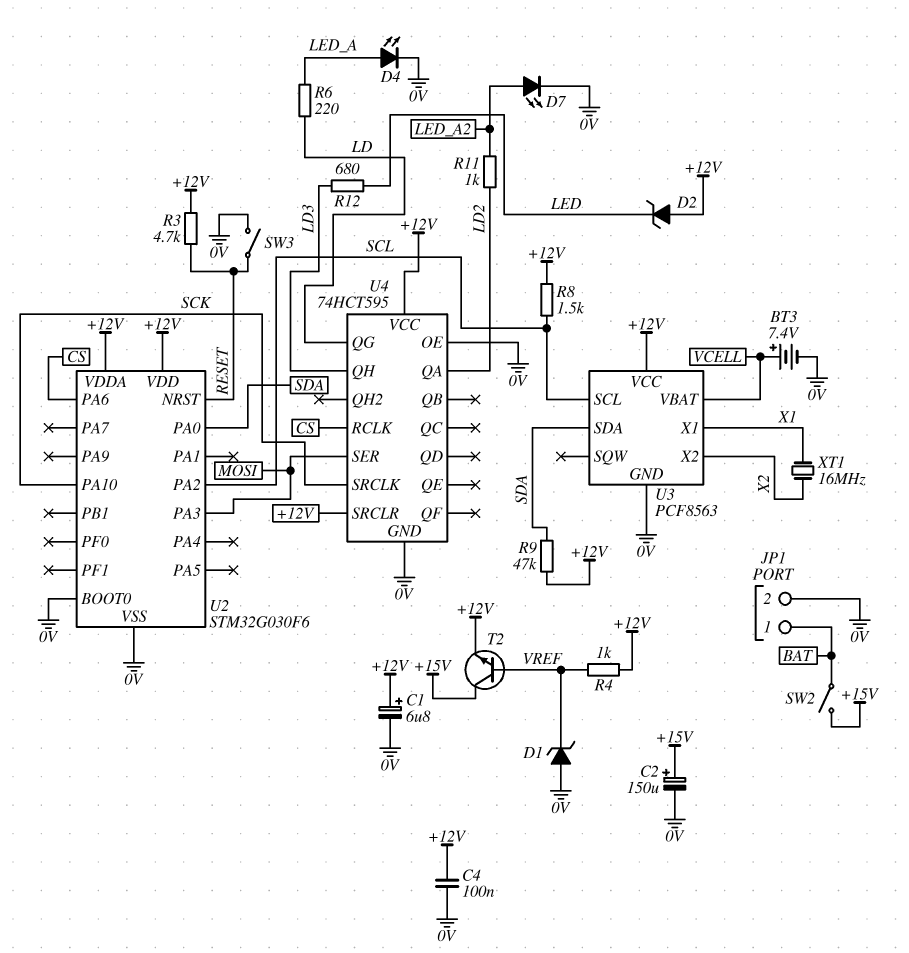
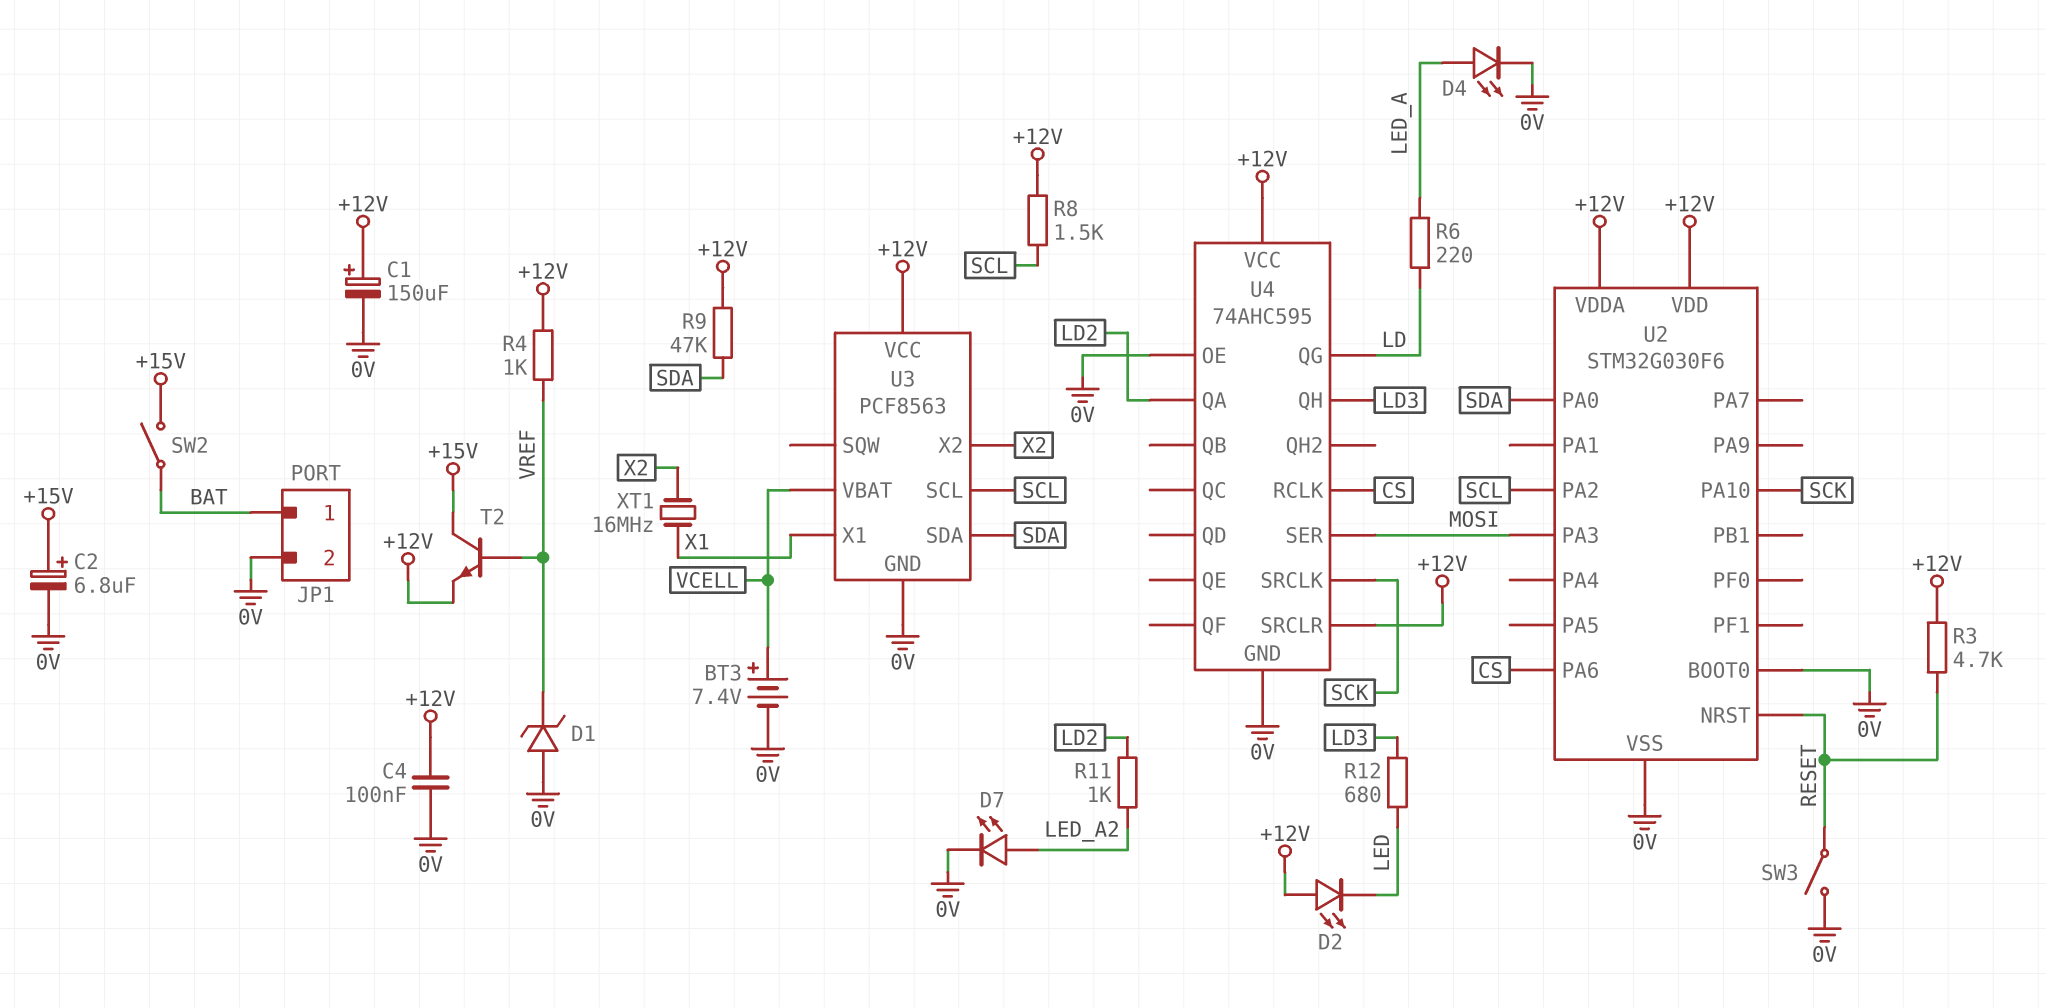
C1: 6.8uF (plus +12V, minus 0V) -> 150uF (plus +12V, minus 0V)
C2: 150uF (plus +15V, minus 0V) -> 6.8uF (plus +15V, minus 0V)
D2: zener (A +12V, K LED) -> LED (A +12V, K LED)
U4: 74HCT595 -> 74AHC595

